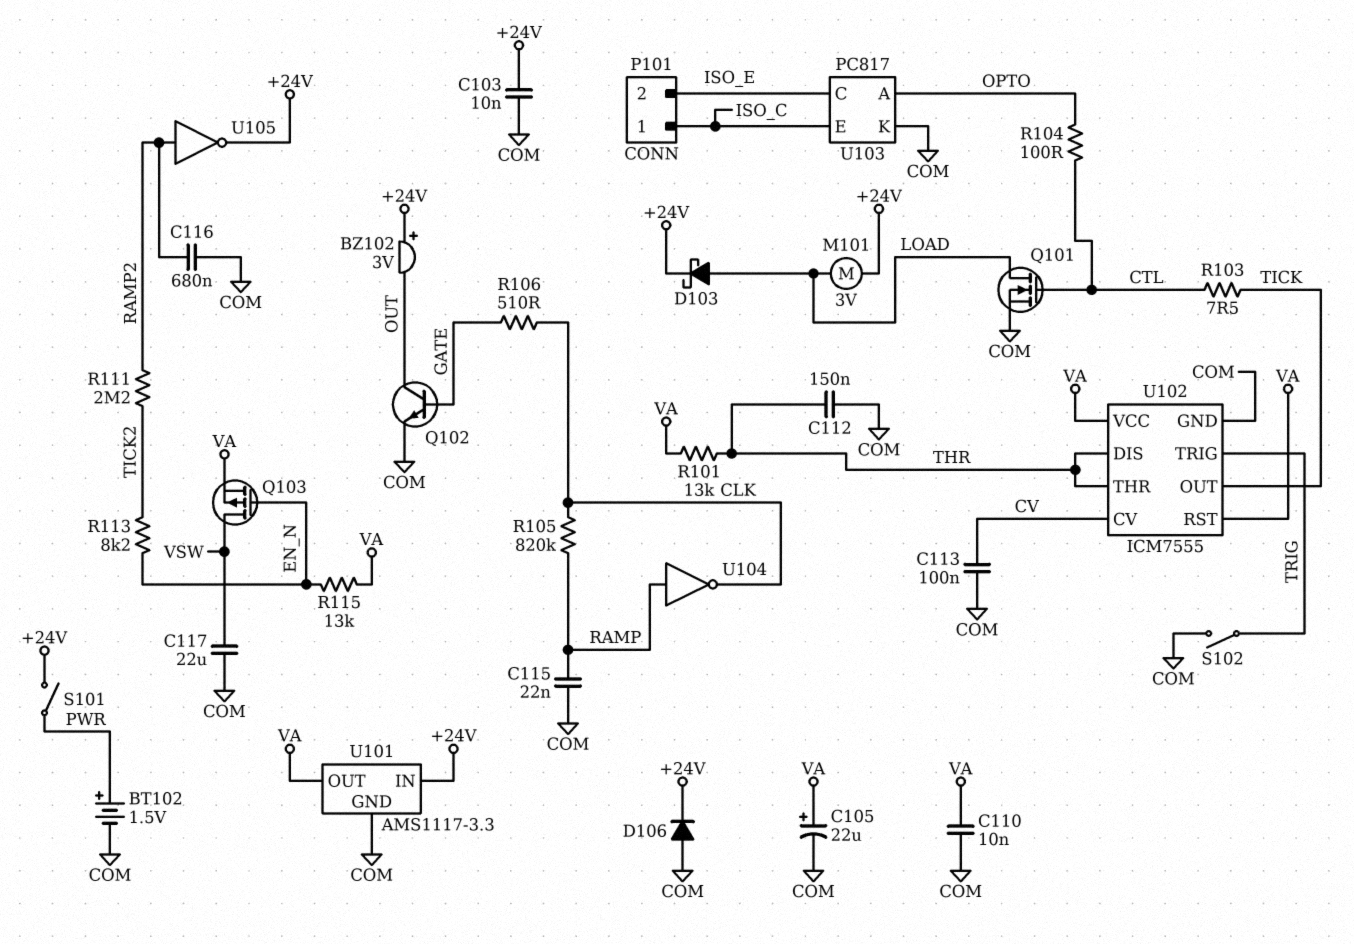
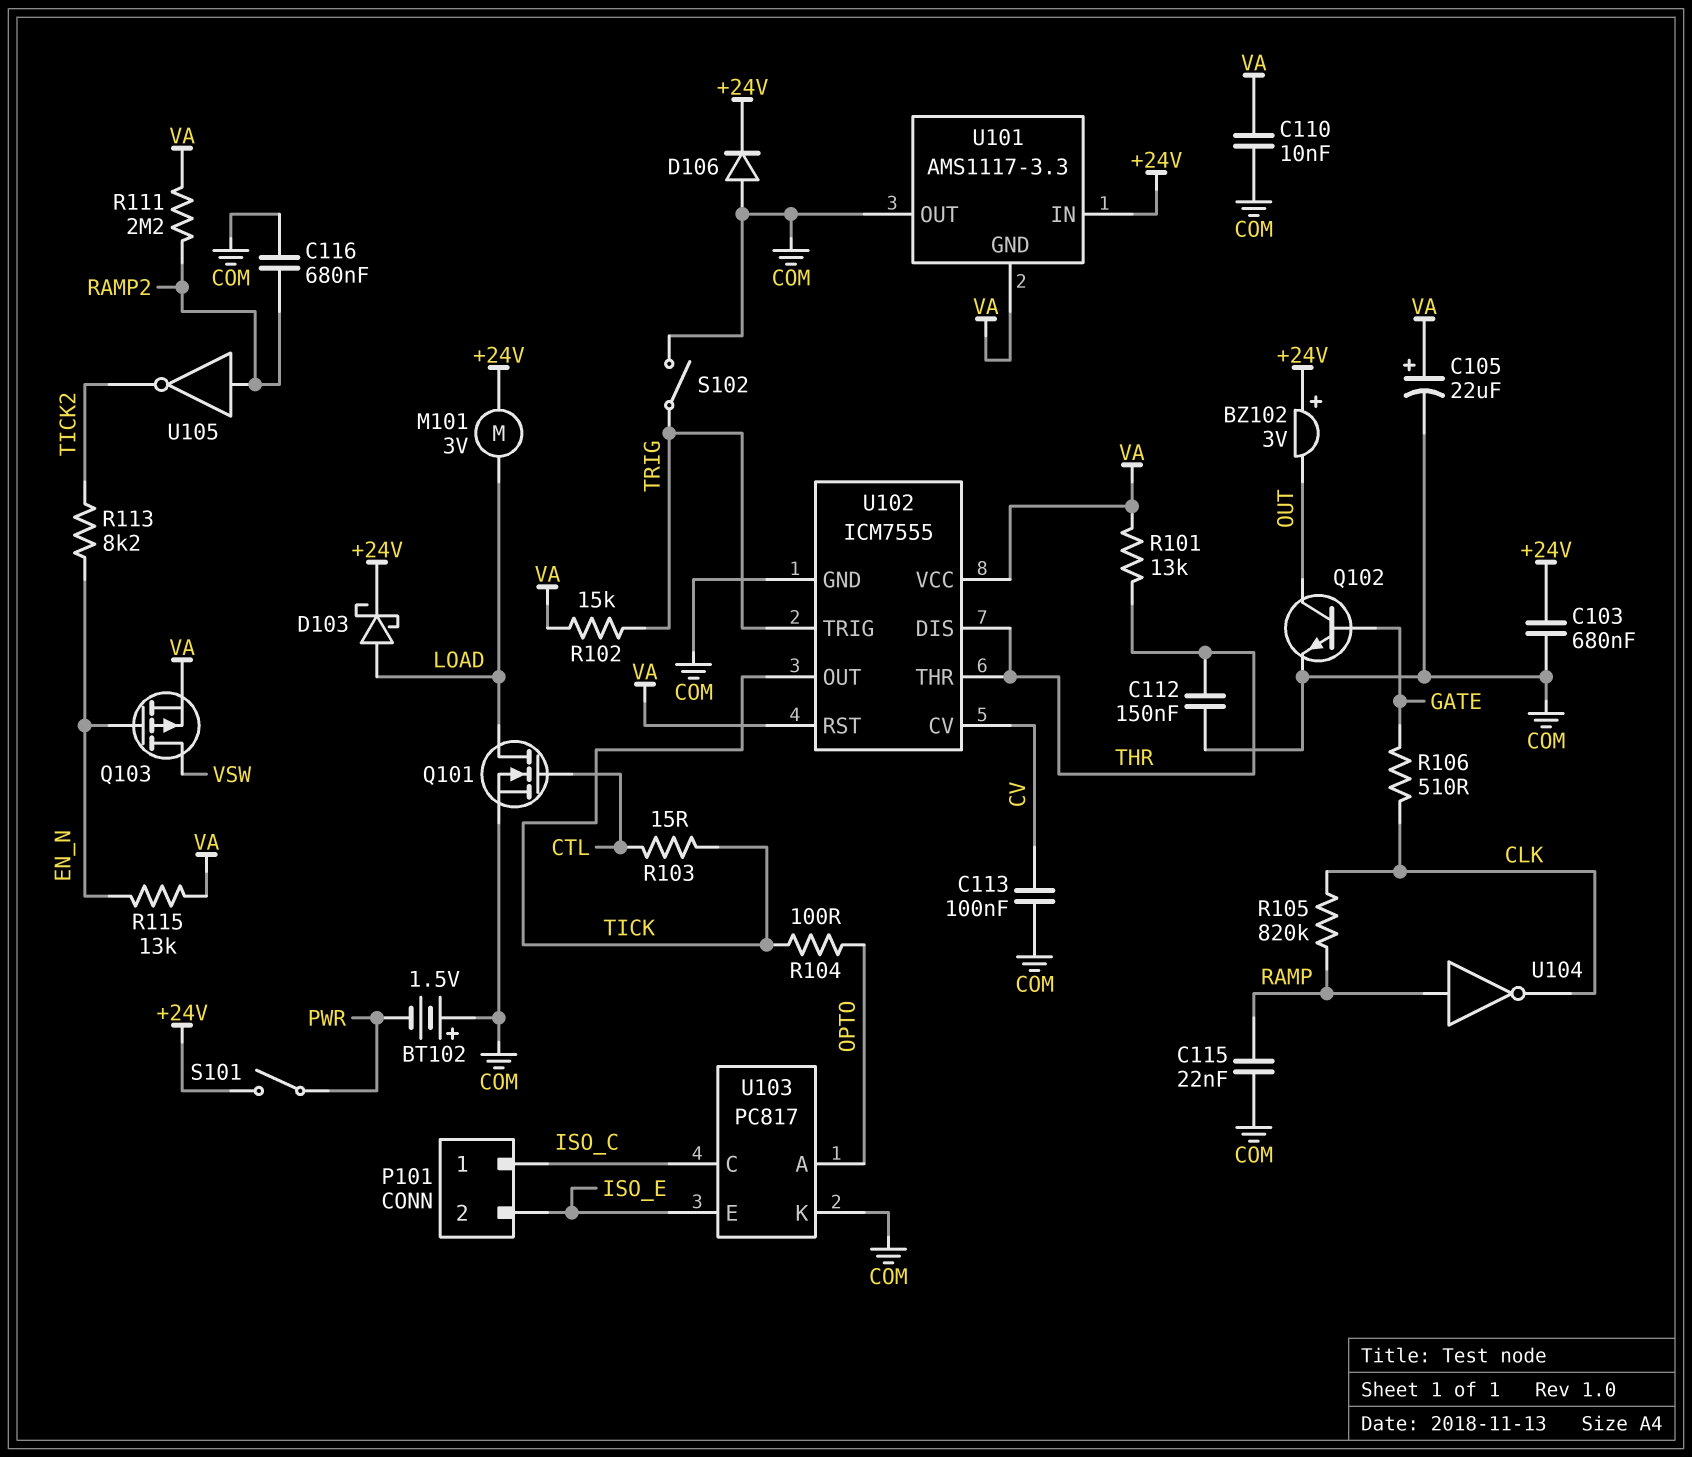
BT102: 1.5V (plus PWR, minus COM) -> 1.5V (plus COM, minus PWR)
C103: 10nF (+24V, COM) -> 680nF (+24V, COM)
C117: 22uF (COM, VSW) -> none
R102: none -> 15k (TRIG, VA)
R103: 7.5 (CTL, TICK) -> 15 (CTL, TICK)
R104: 100 (CTL, OPTO) -> 100 (OPTO, TICK)
R111: 2.2M (RAMP2, TICK2) -> 2.2M (RAMP2, VA)
U101 pin GND: COM -> VA
U101 pin OUT: VA -> COM
U103 pin C: ISO_E -> ISO_C
U103 pin E: ISO_C -> ISO_E
U105: NOT (in RAMP2, out +24V) -> NOT (in RAMP2, out TICK2)

